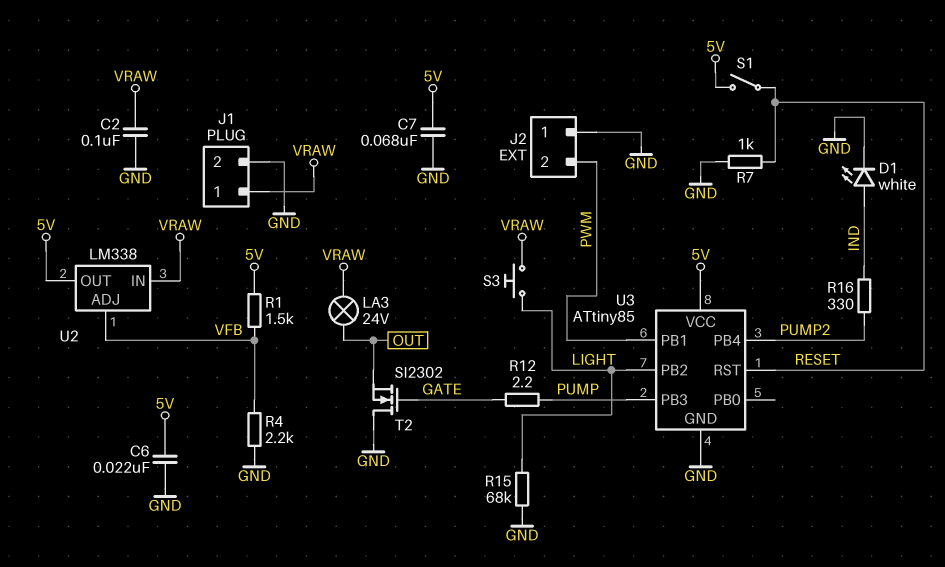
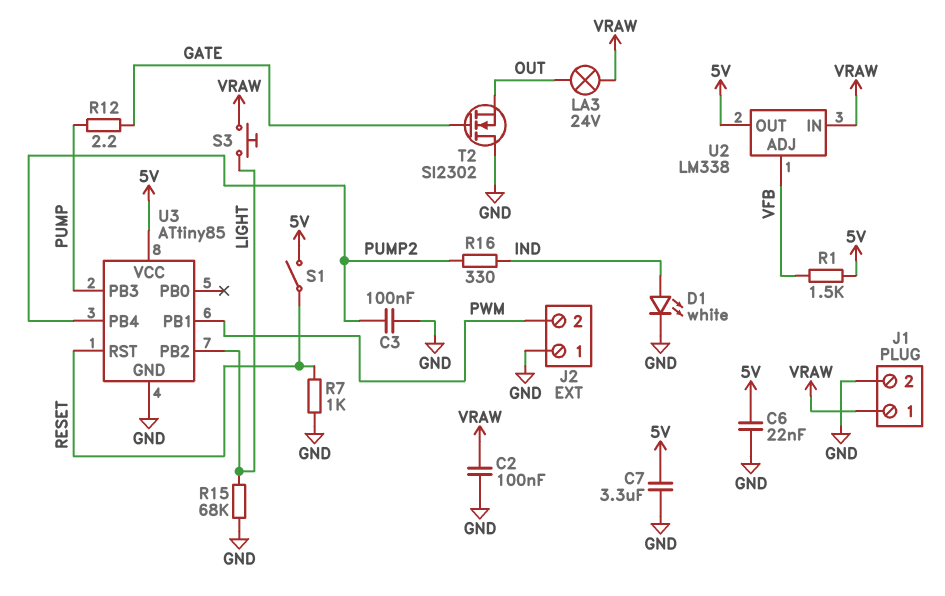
C3: none -> 100nF (GND, PUMP2)
C7: 68nF (5V, GND) -> 3.3uF (5V, GND)
R4: 2.2k (GND, VFB) -> none

